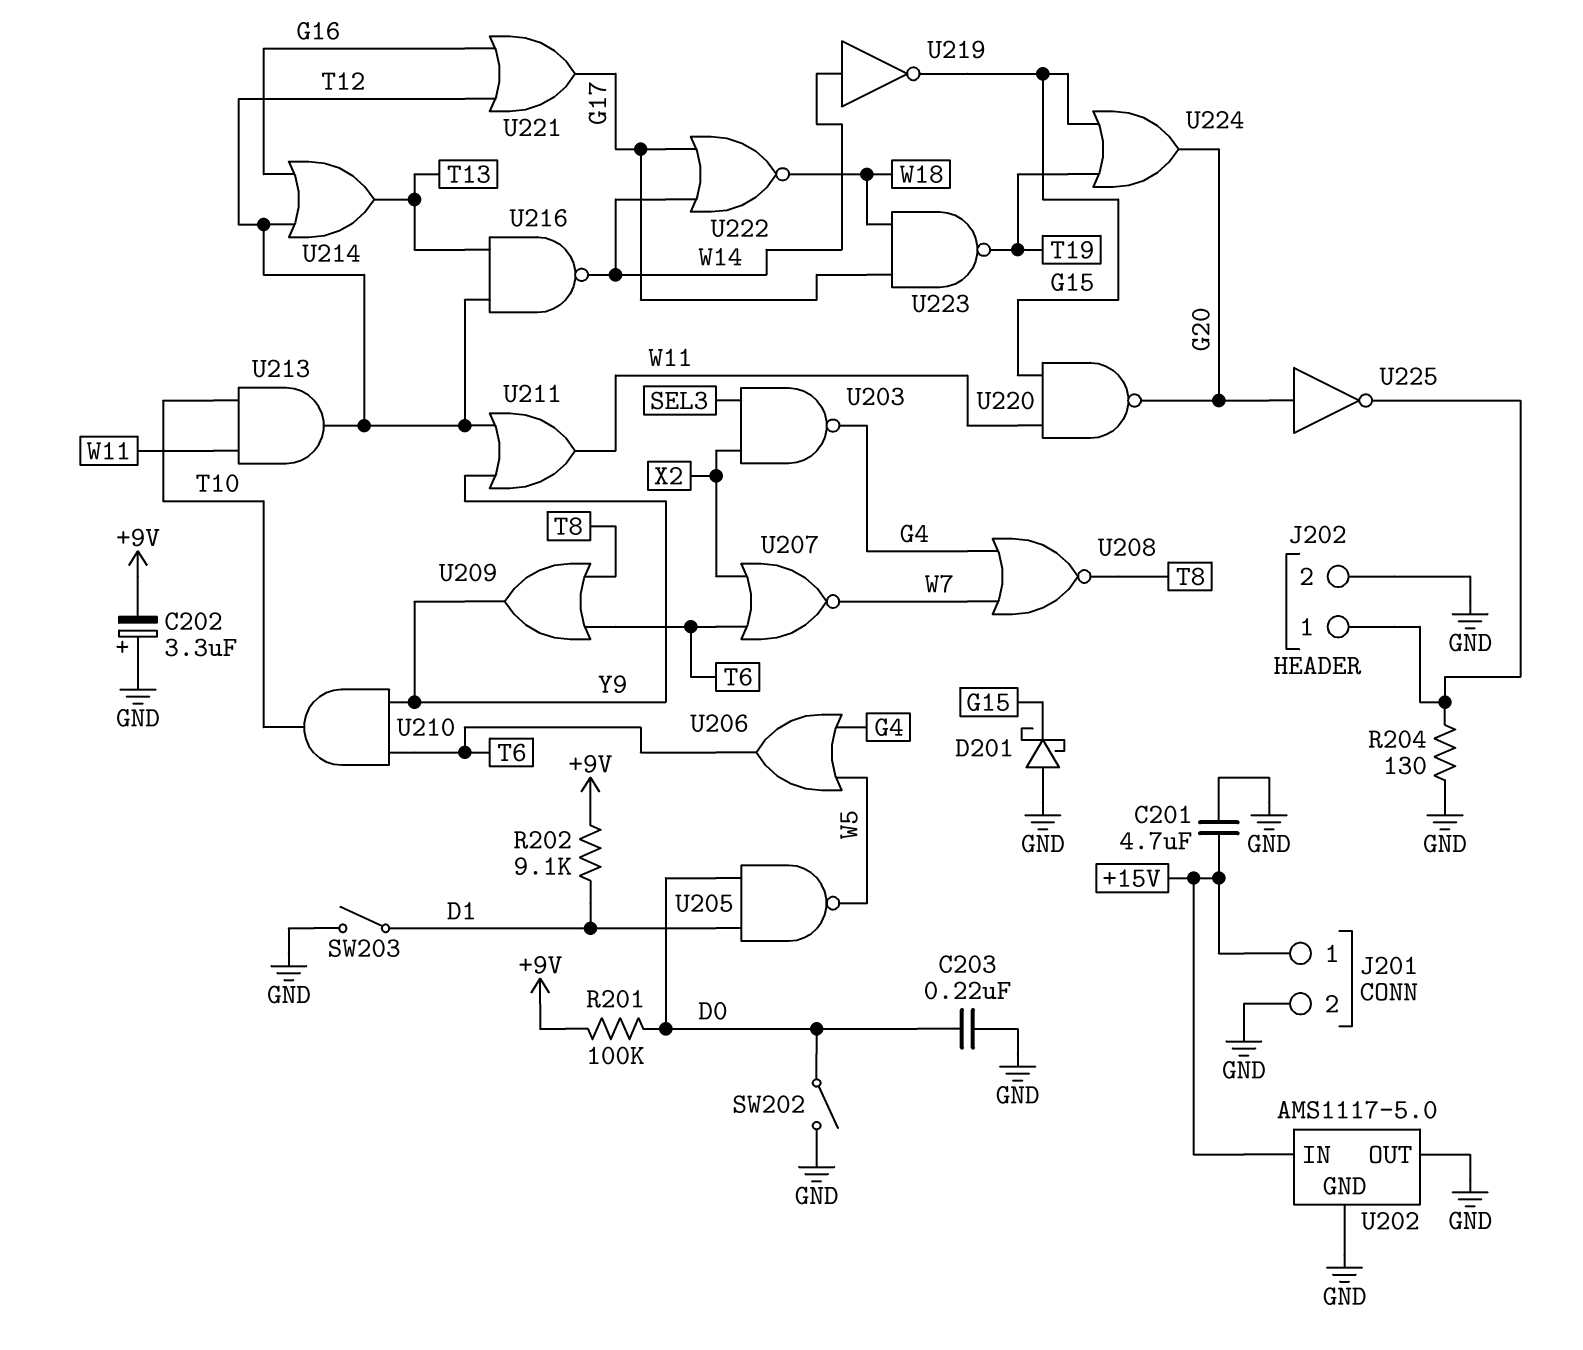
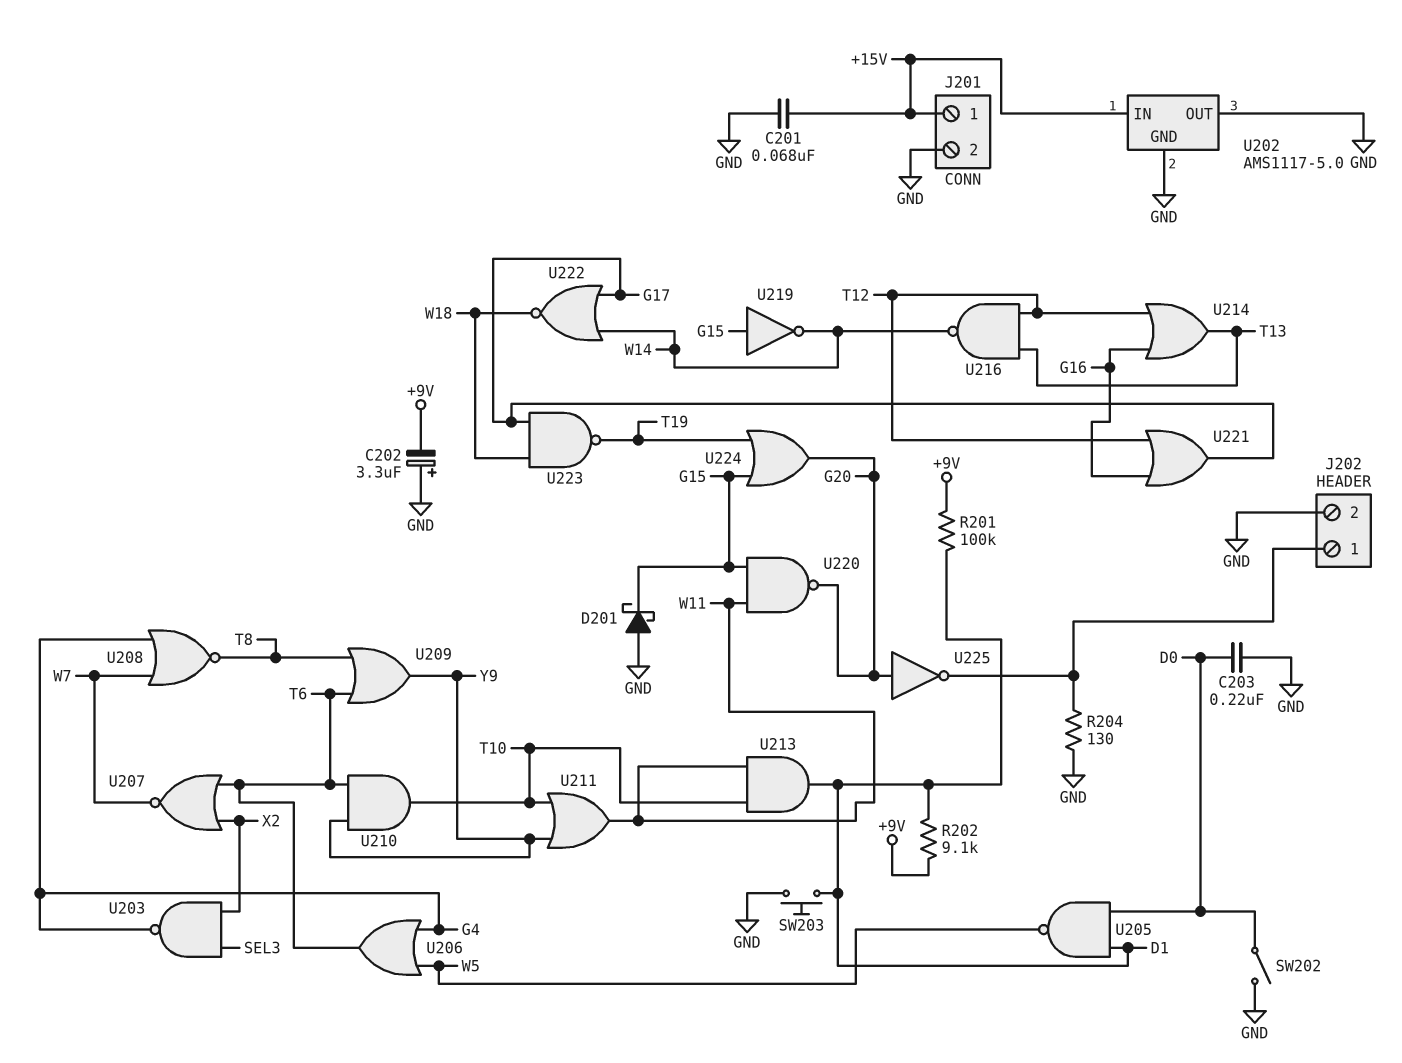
C201: 4.7uF (+15V, GND) -> 68nF (+15V, GND)
R201: 100k (+9V, D0) -> 100k (+9V, D1)
SW203: switch (D1, GND) -> button (D1, GND)
U211: OR (in T12, in Y9, out W11) -> OR (in T10, in Y9, out W11)
U213: AND (in T10, in W11, out T12) -> AND (in T10, in W11, out D1)
U219: NOT (in W14, out G15) -> NOT (in G15, out W14)

